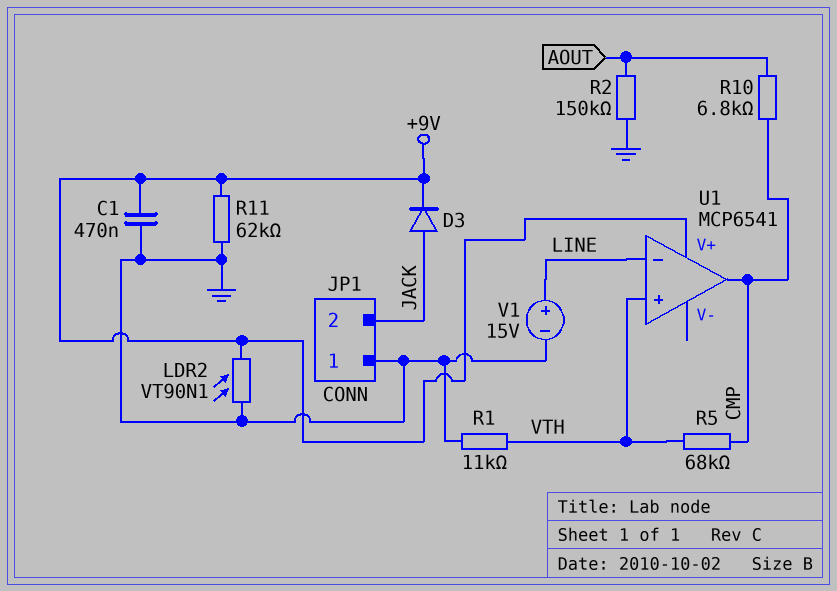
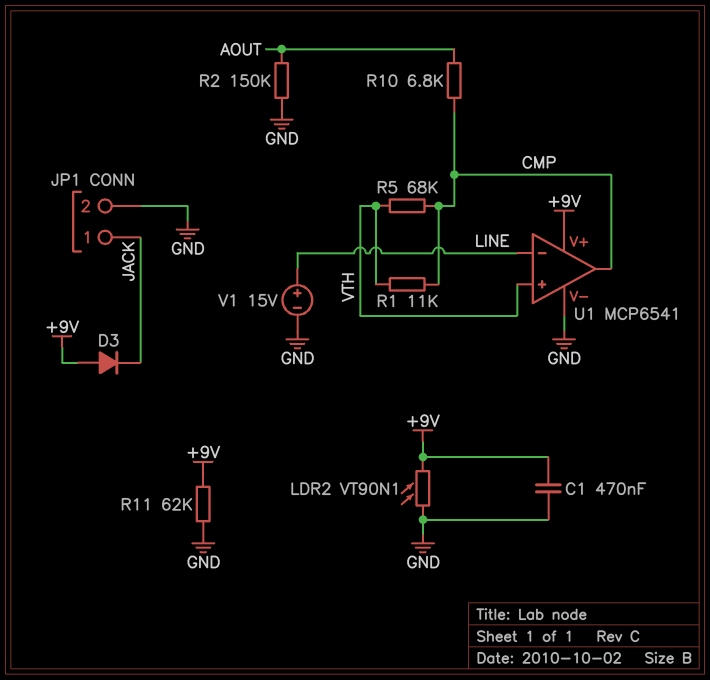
D3: diode (A JACK, K +9V) -> diode (A +9V, K JACK)
JP1 pin 1: GND -> JACK
JP1 pin 2: JACK -> GND
R1: 11k (GND, VTH) -> 11k (CMP, VTH)
U1 pin V-: none -> GND

